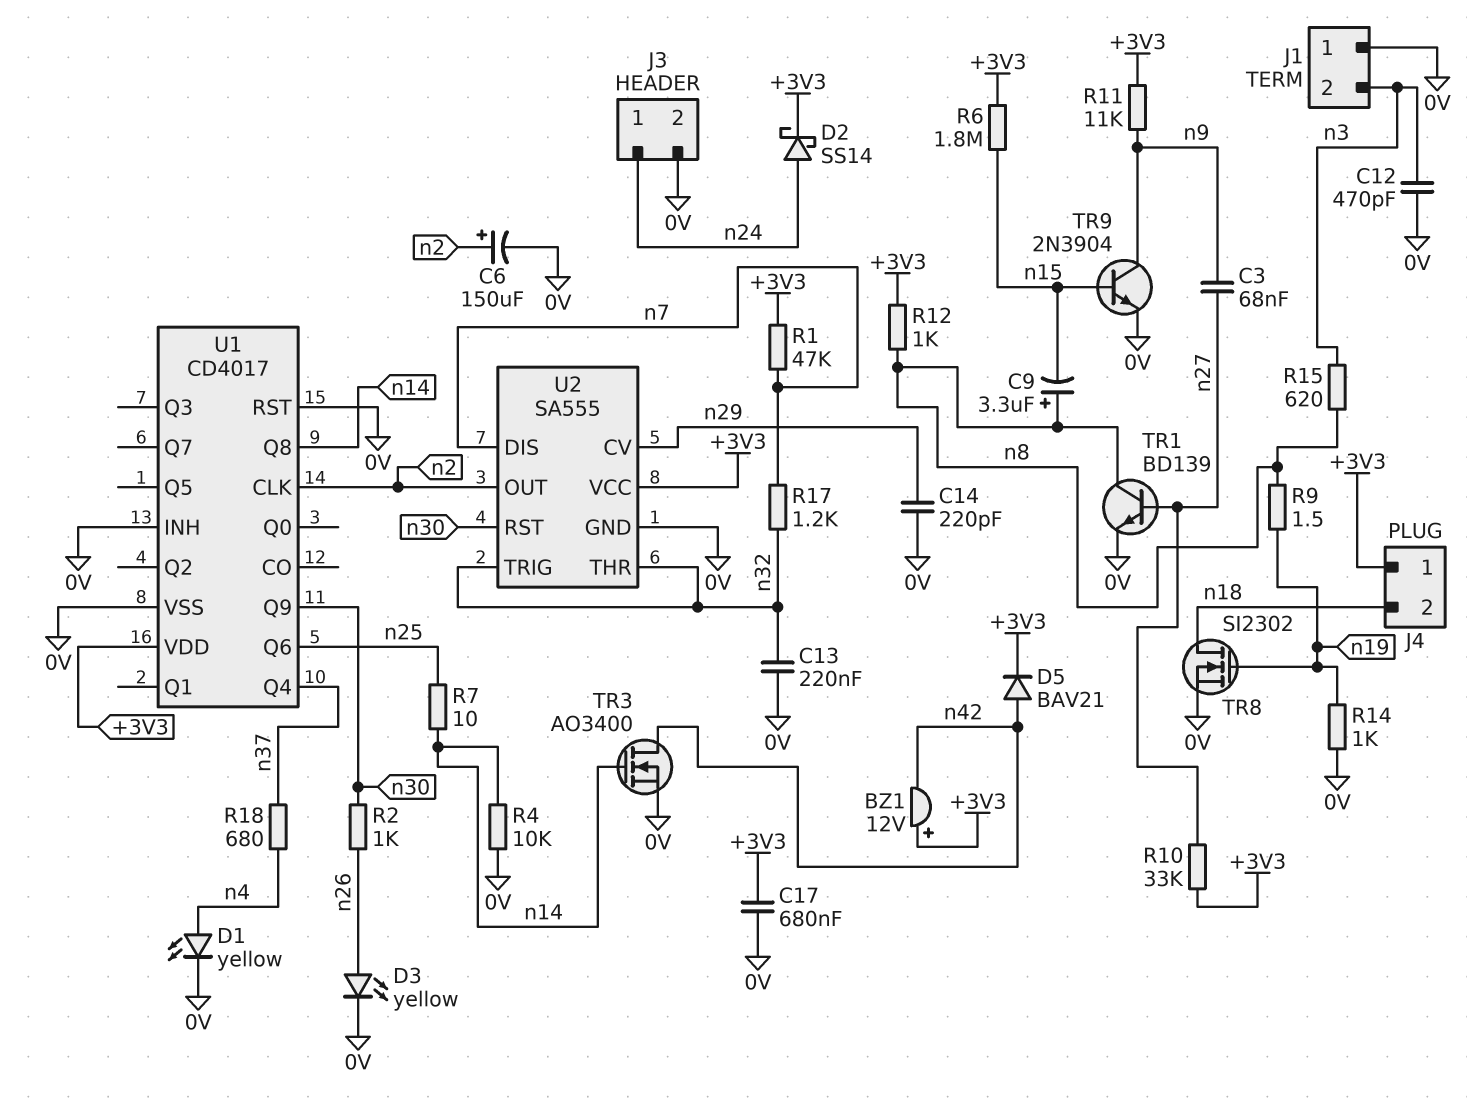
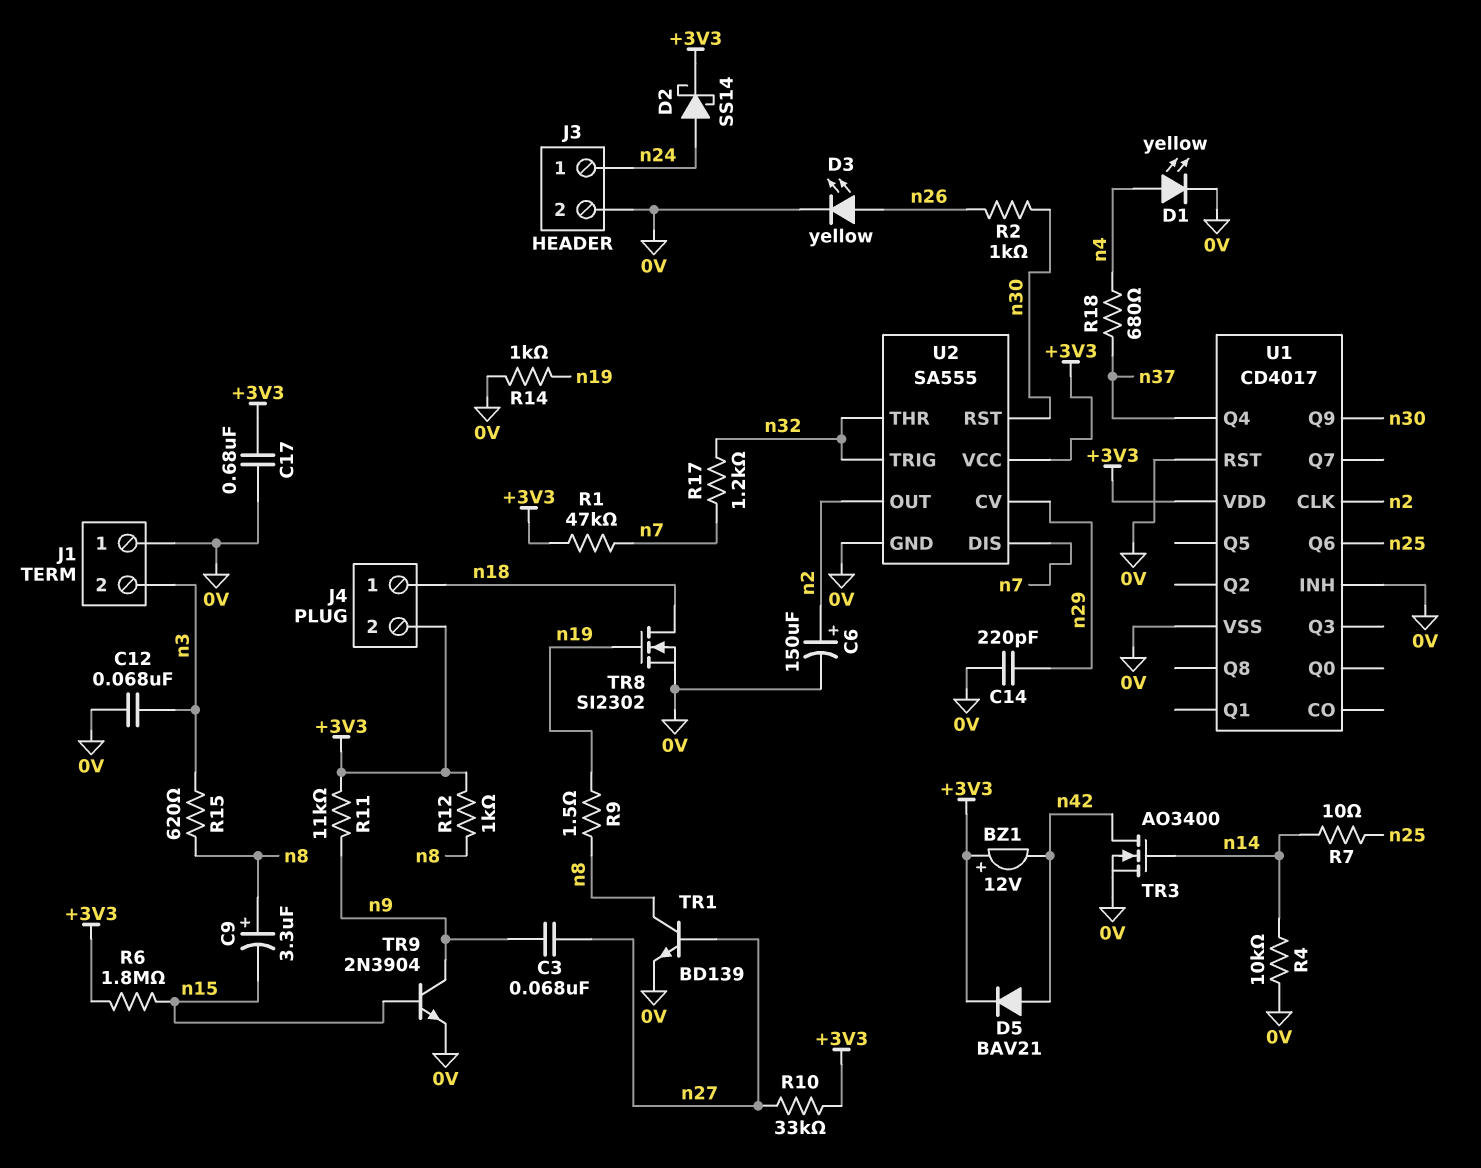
C12: 470pF (0V, n3) -> 68nF (0V, n3)
C13: 220nF (0V, n32) -> none
J4 pin 1: +3V3 -> n18
J4 pin 2: n18 -> +3V3
U1 pin Q8: n14 -> none

